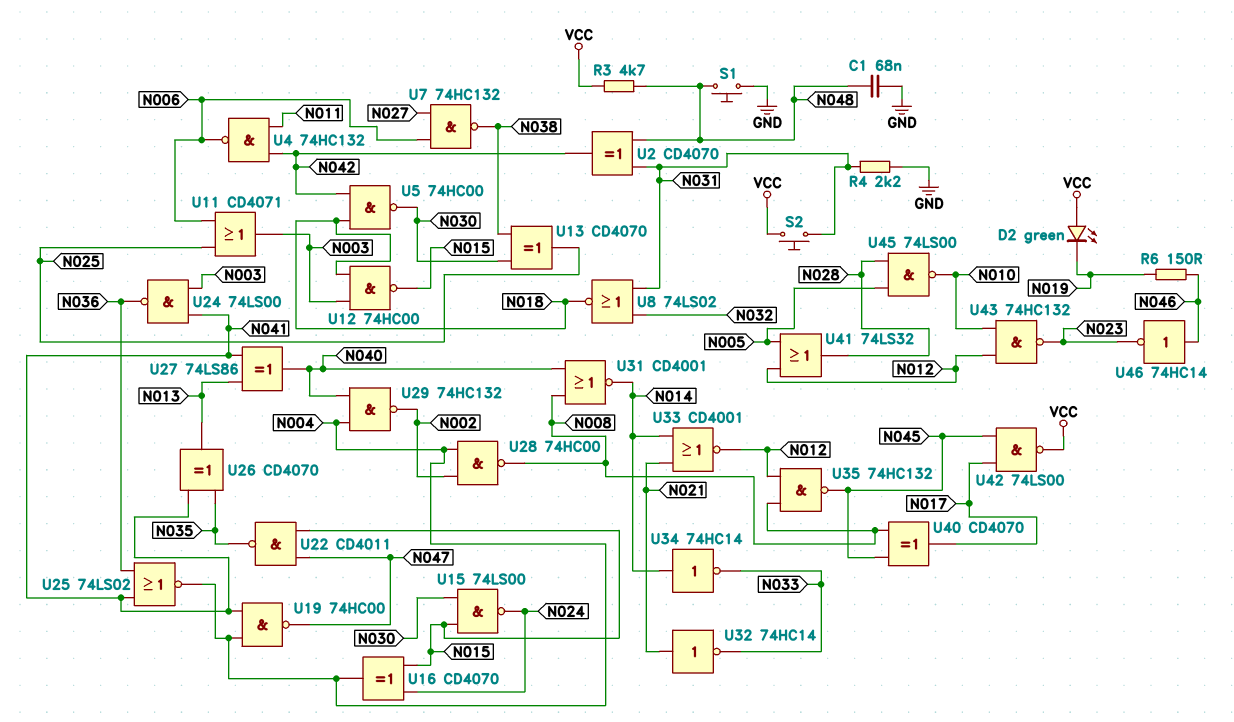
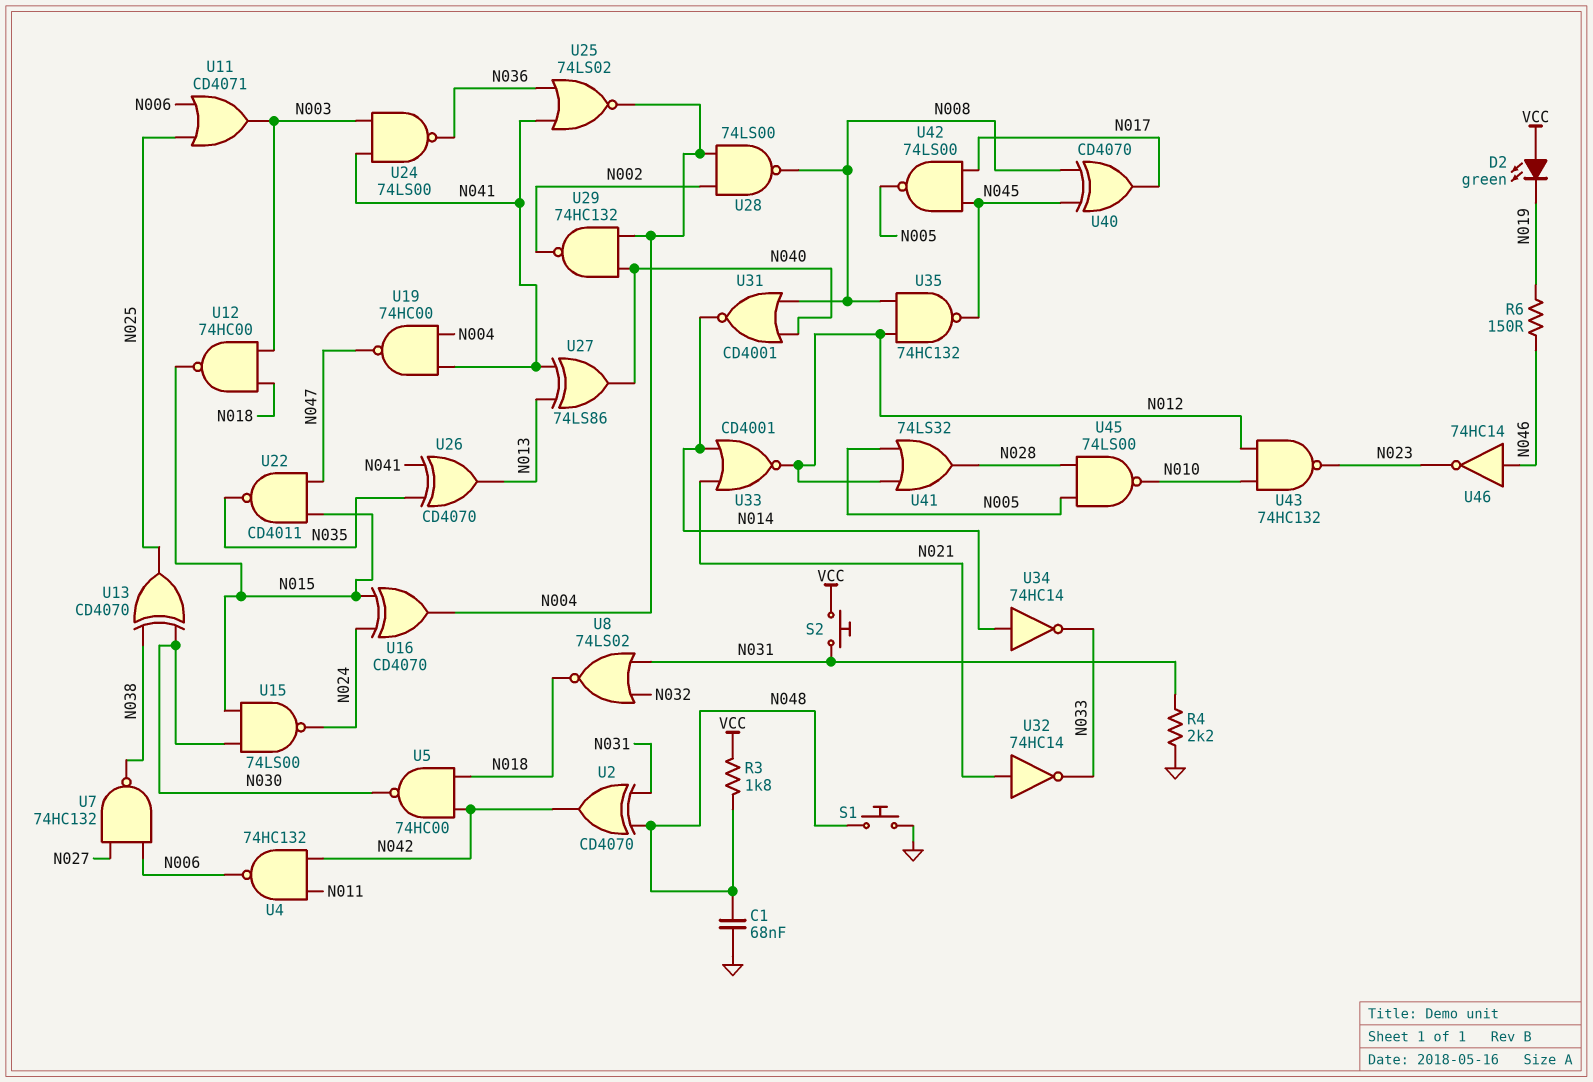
R3: 4.7k (N048, VCC) -> 1.8k (N048, VCC)
U28: NAND 74HC00 (in N002, in N004, out N008) -> NAND 74LS00 (in N002, in N004, out N008)
U42: NAND 74LS00 (in N017, in N045, out VCC) -> NAND 74LS00 (in N017, in N045, out N005)

